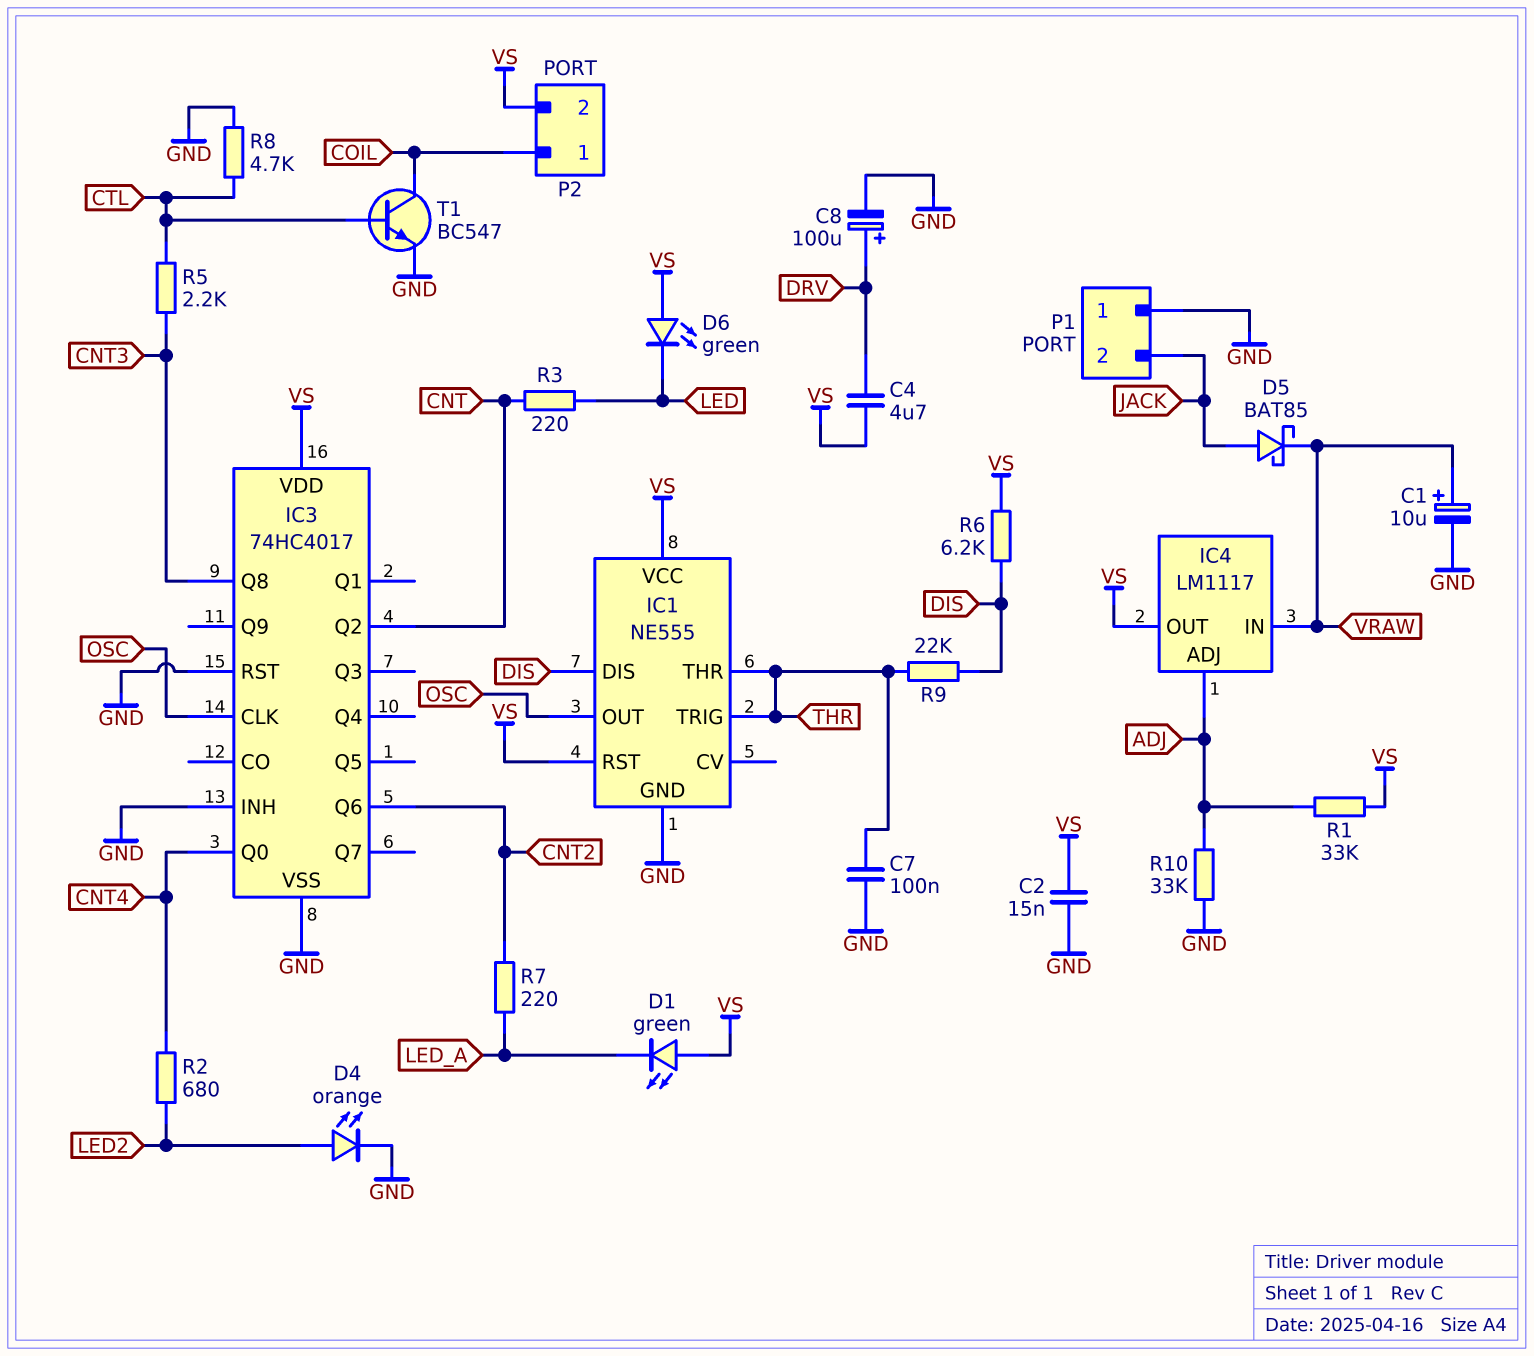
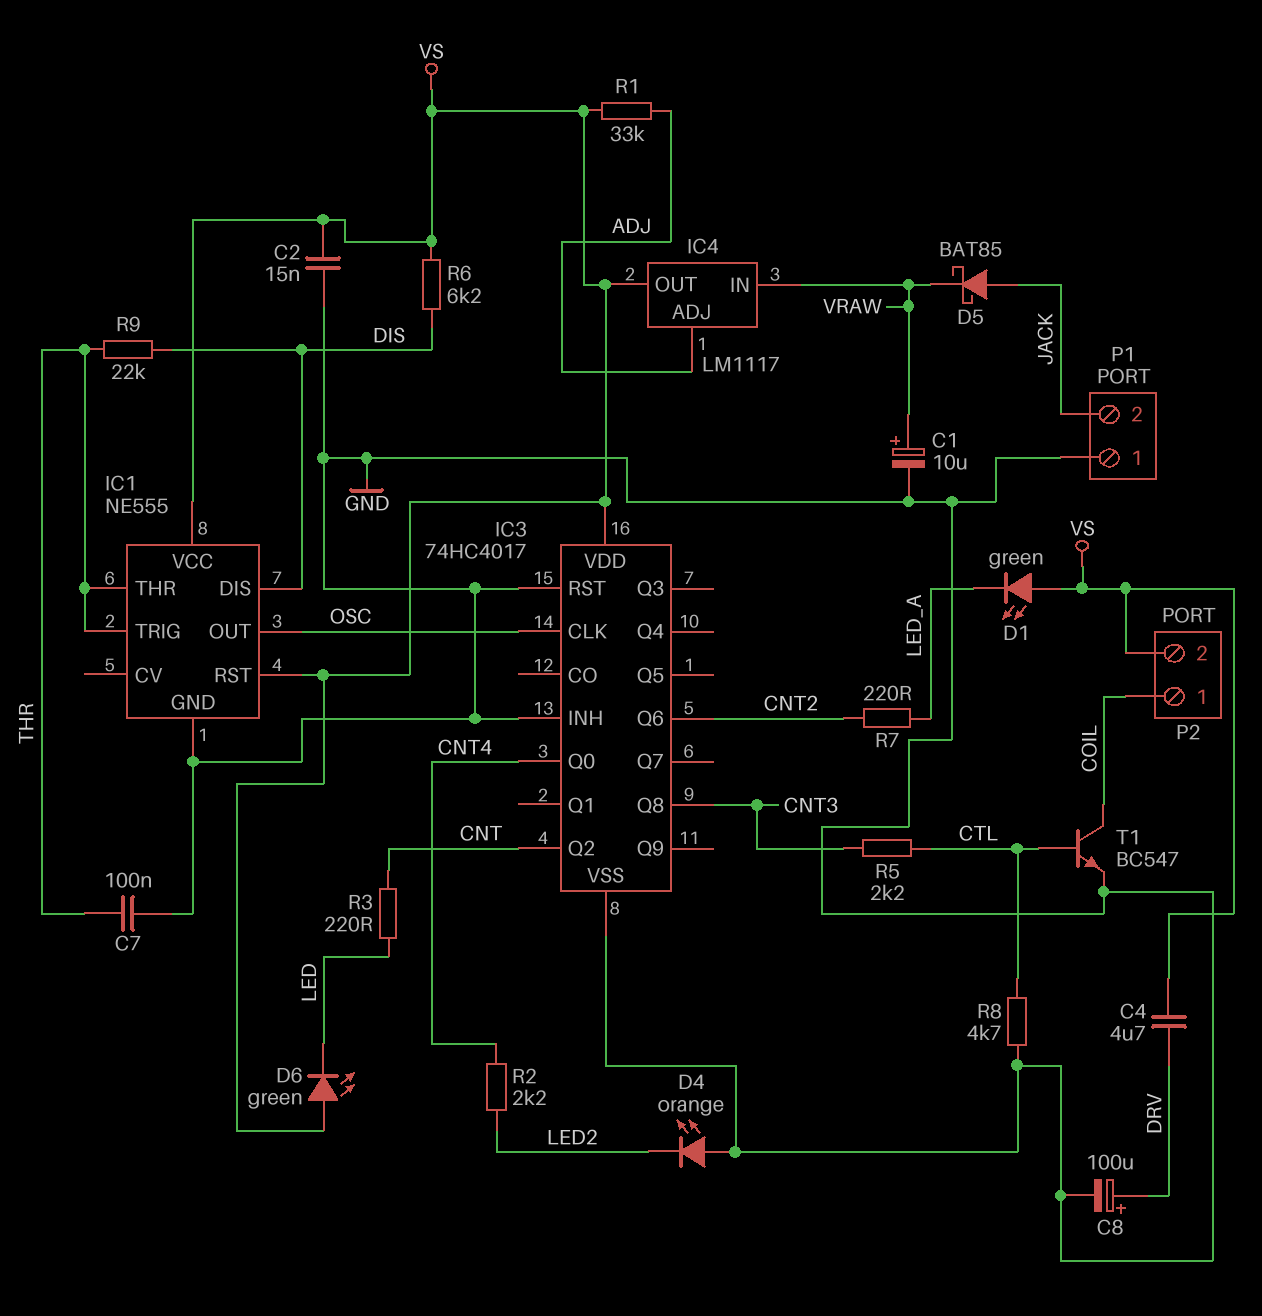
D4: LED orange (A LED2, K GND) -> LED orange (A GND, K LED2)
R2: 680 (CNT4, LED2) -> 2.2k (CNT4, LED2)
R10: 33k (ADJ, GND) -> none

